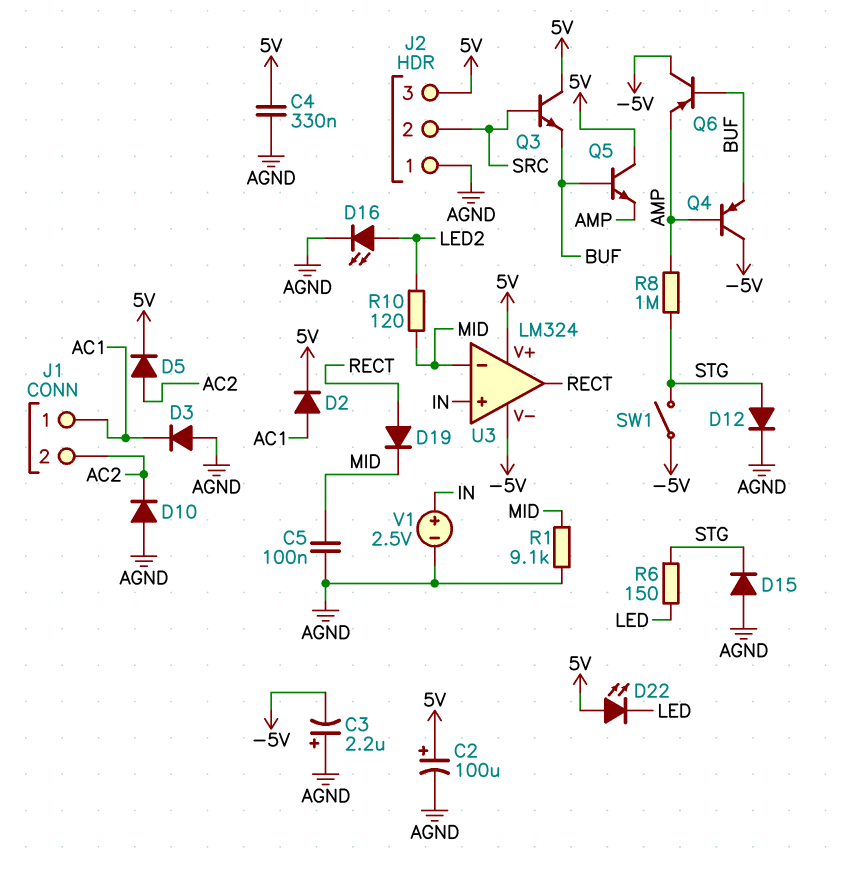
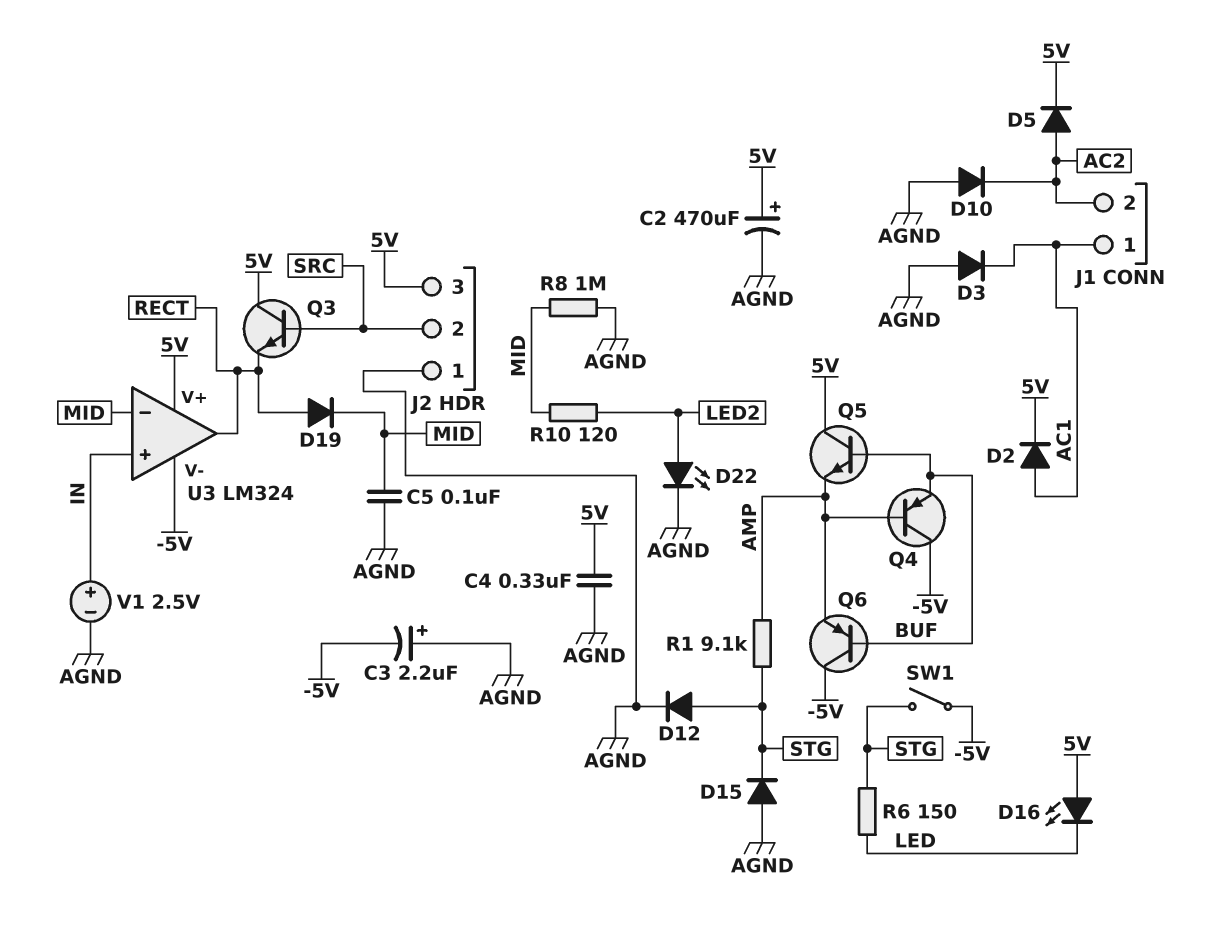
C2: 100uF (plus 5V, minus AGND) -> 470uF (plus 5V, minus AGND)
D16: LED (A LED2, K AGND) -> LED (A 5V, K LED)
D22: LED (A 5V, K LED) -> LED (A LED2, K AGND)
Q3: NPN (B SRC, C 5V, E BUF) -> NPN (B SRC, C 5V, E RECT)
R1: 9.1k (AGND, MID) -> 9.1k (AMP, STG)
R8: 1M (AMP, STG) -> 1M (AGND, MID)

